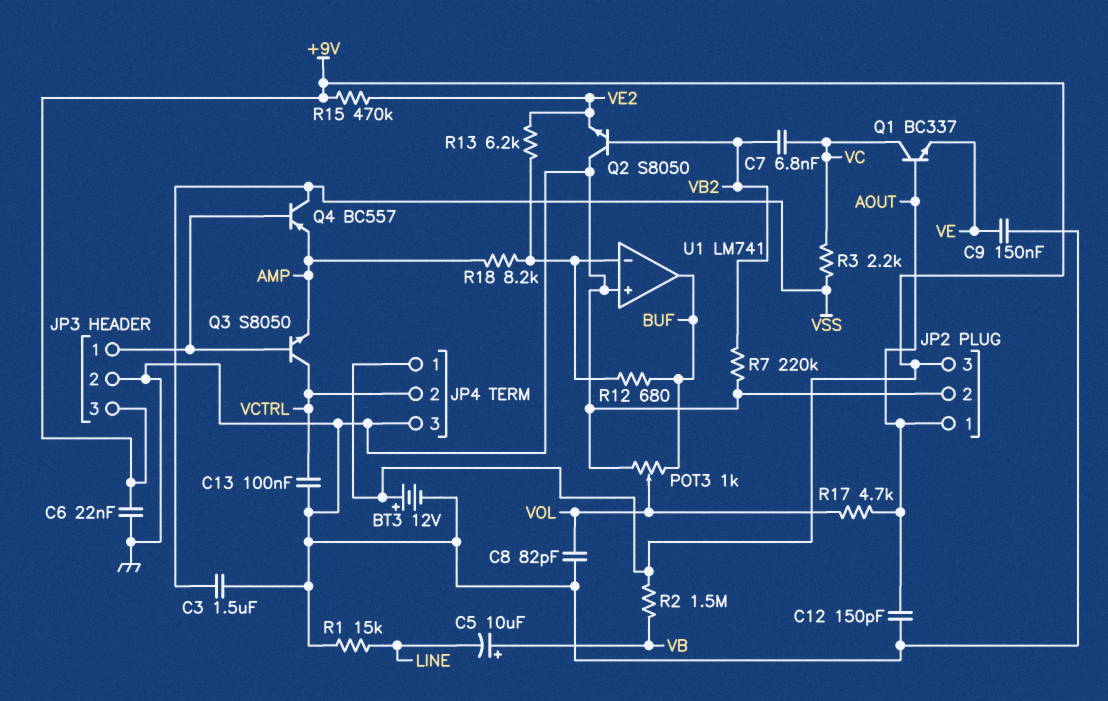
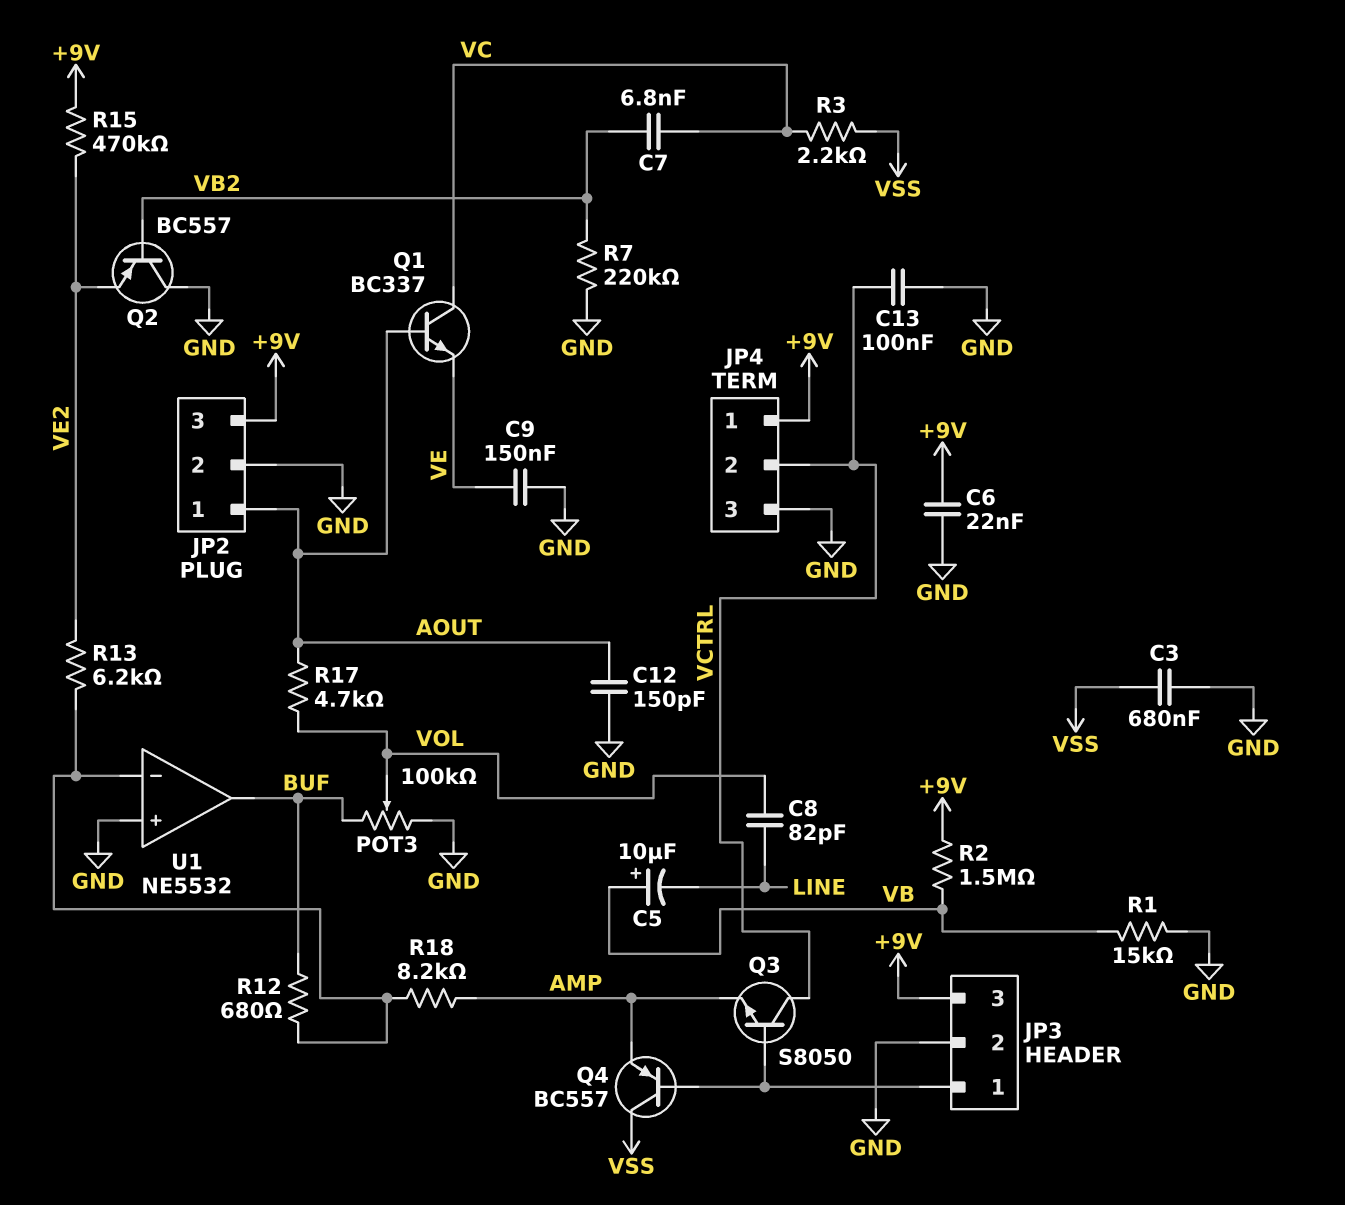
BT3: 12V (plus +9V, minus GND) -> none
C3: 1.5uF (GND, VSS) -> 680nF (GND, VSS)
C8: 82pF (GND, VOL) -> 82pF (LINE, VOL)
POT3: 1k (BUF, GND, wiper VOL) -> 100k (BUF, GND, wiper VOL)
Q2: NPN S8050 (B VB2, C GND, E VE2) -> PNP BC557 (B VB2, C GND, E VE2)
R1: 15k (GND, LINE) -> 15k (GND, VB)
U1: LM741 -> NE5532

